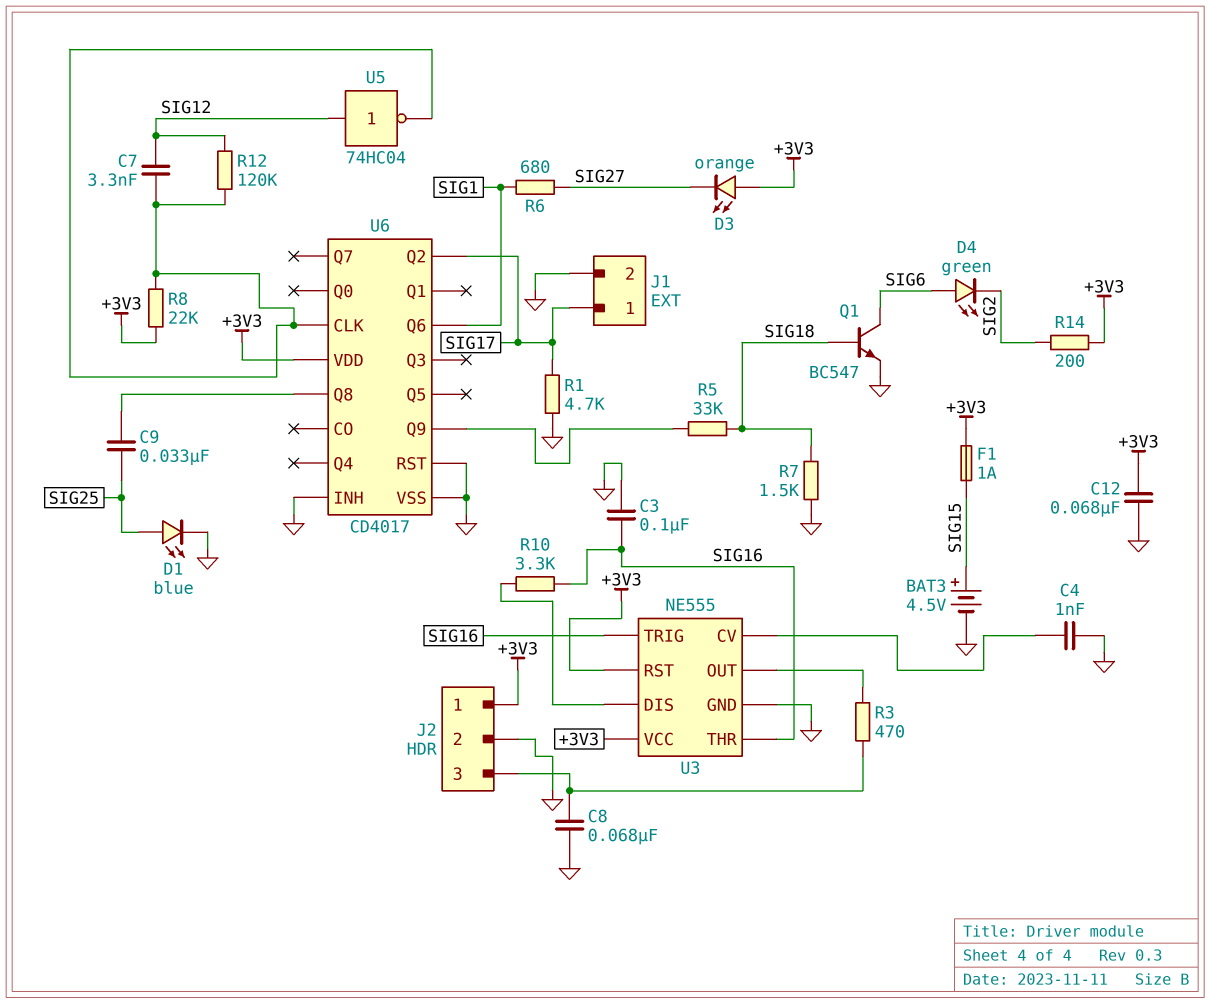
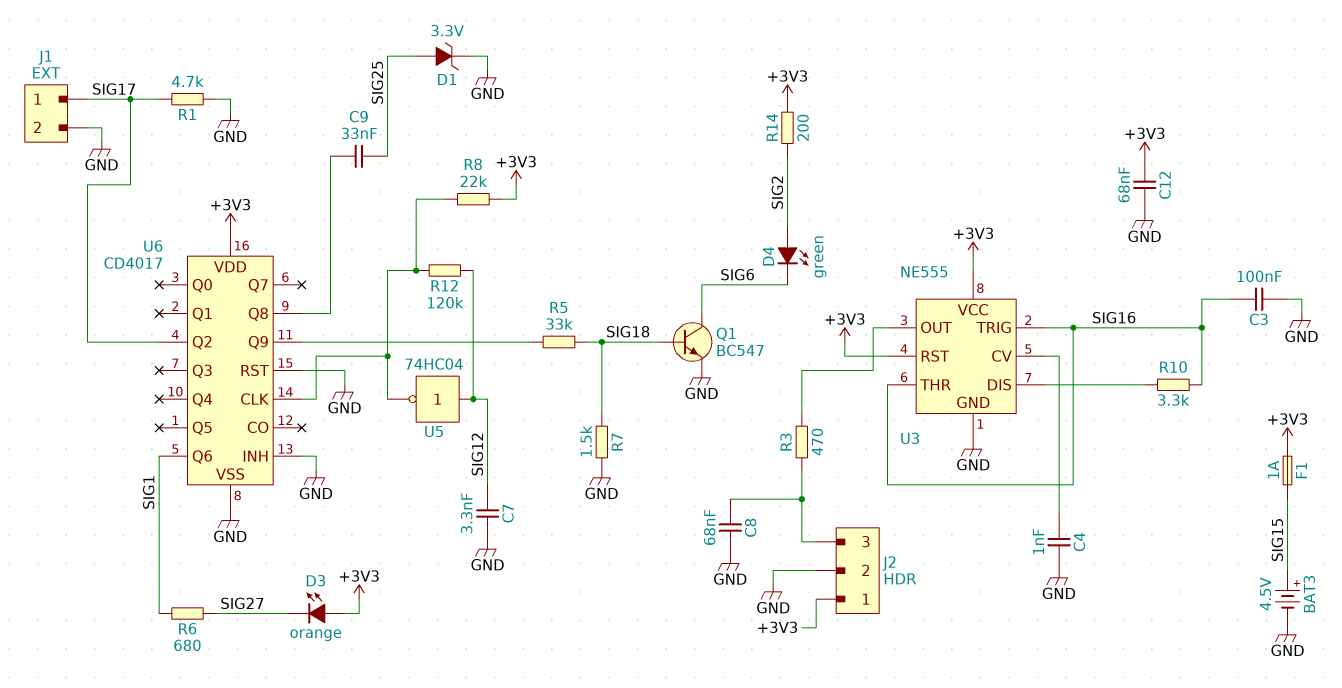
C7: 3.3nF (SIG12, U6/CLK) -> 3.3nF (GND, SIG12)
D1: LED blue (A SIG25, K GND) -> zener 3.3V (A SIG25, K GND)
D4: LED green (A SIG6, K SIG2) -> LED green (A SIG2, K SIG6)

